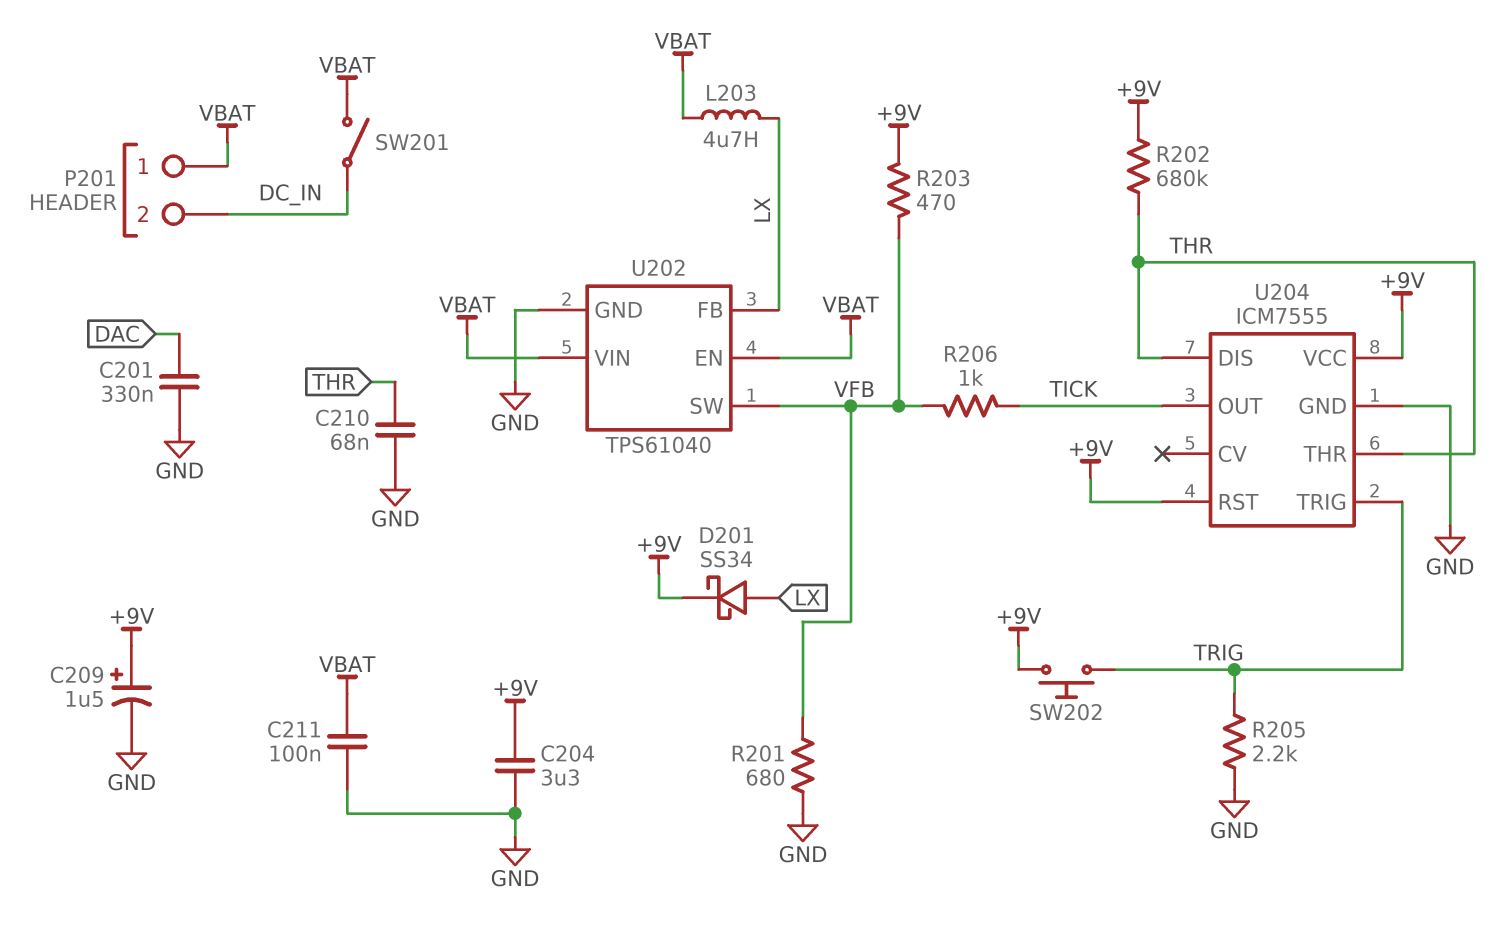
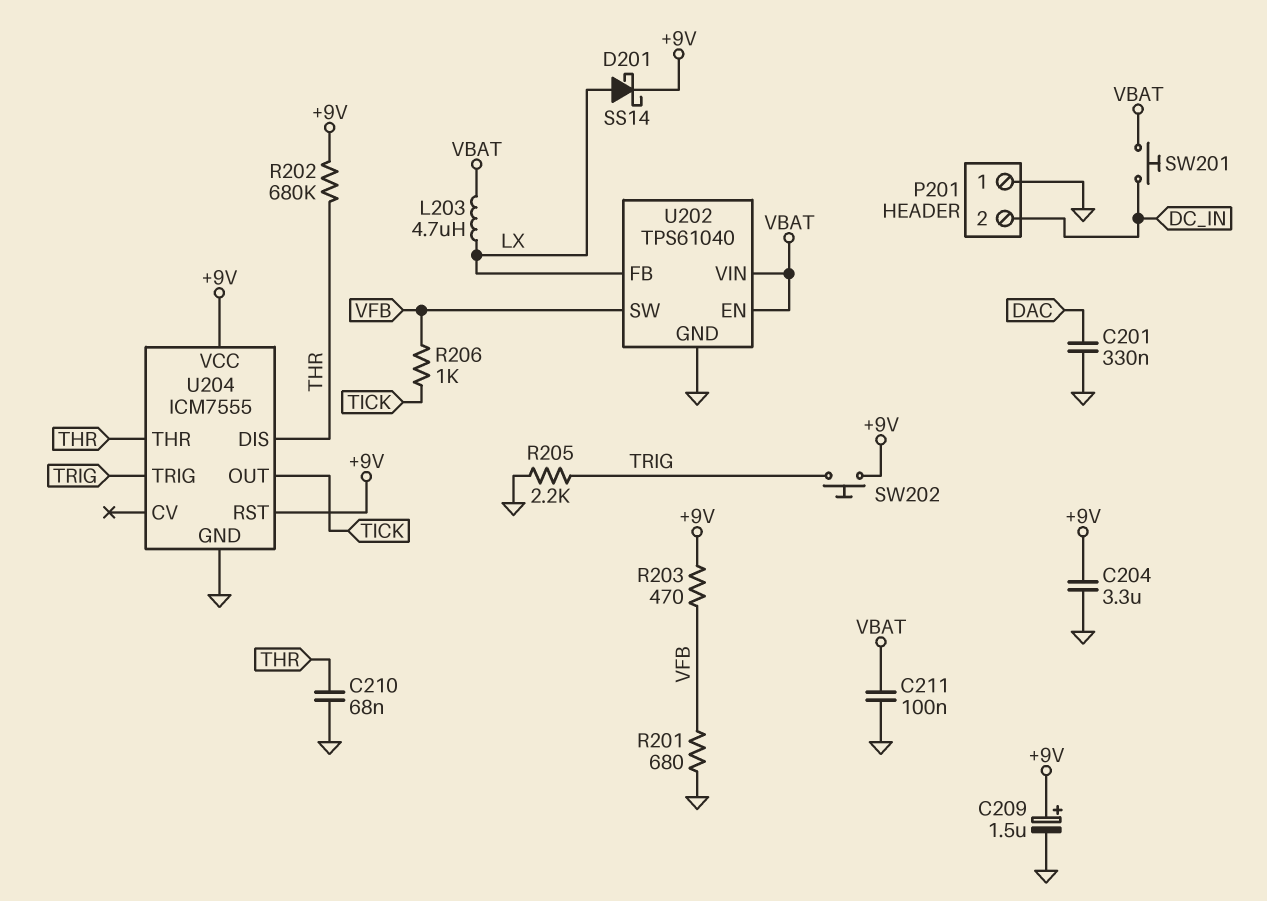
D201: schottky SS34 (A LX, K +9V) -> schottky SS14 (A LX, K +9V)
P201 pin 1: VBAT -> GND
SW201: switch (DC_IN, VBAT) -> button (DC_IN, VBAT)

